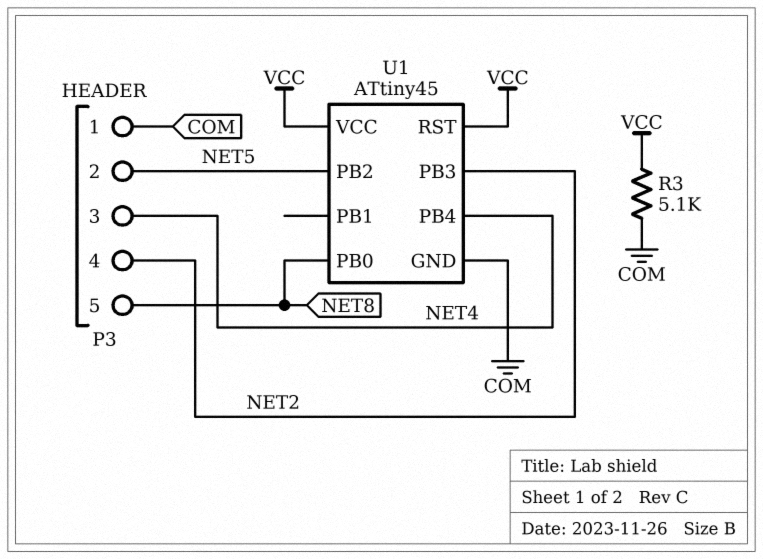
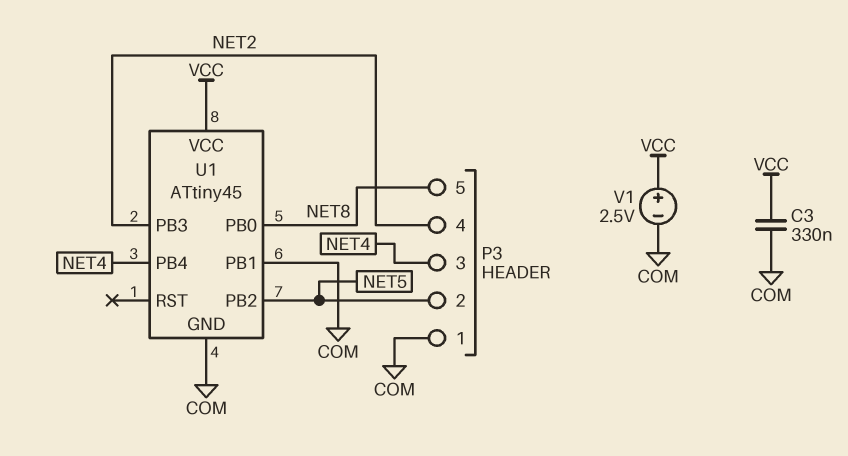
C3: none -> 330nF (COM, VCC)
R3: 5.1k (COM, VCC) -> none
U1 pin PB1: none -> COM
U1 pin RST: VCC -> none
V1: none -> 2.5V (plus VCC, minus COM)

